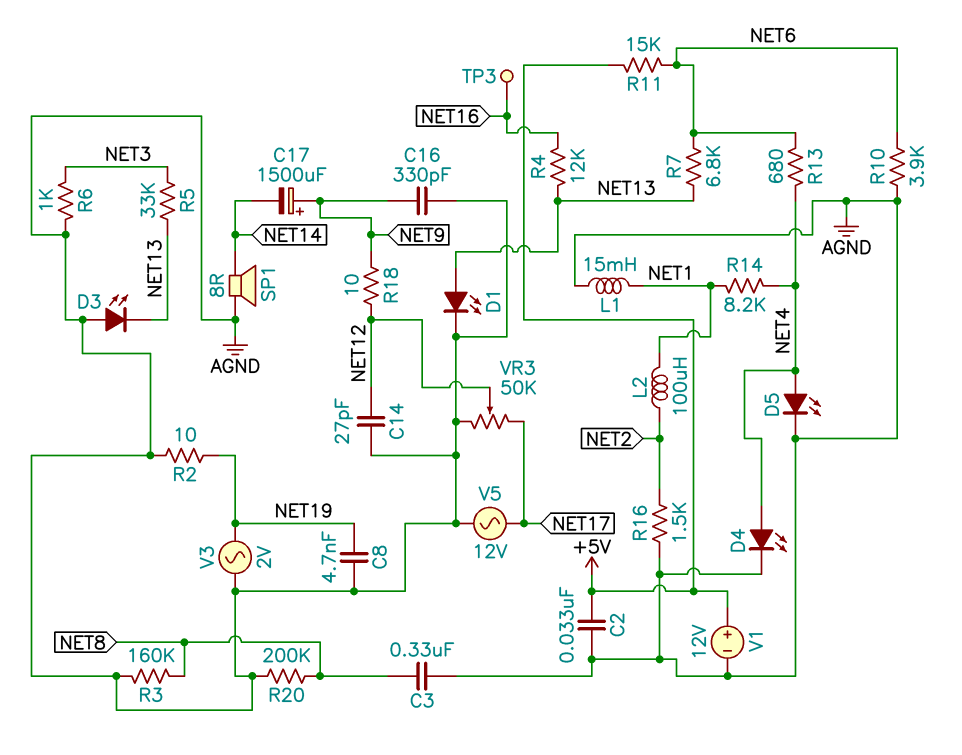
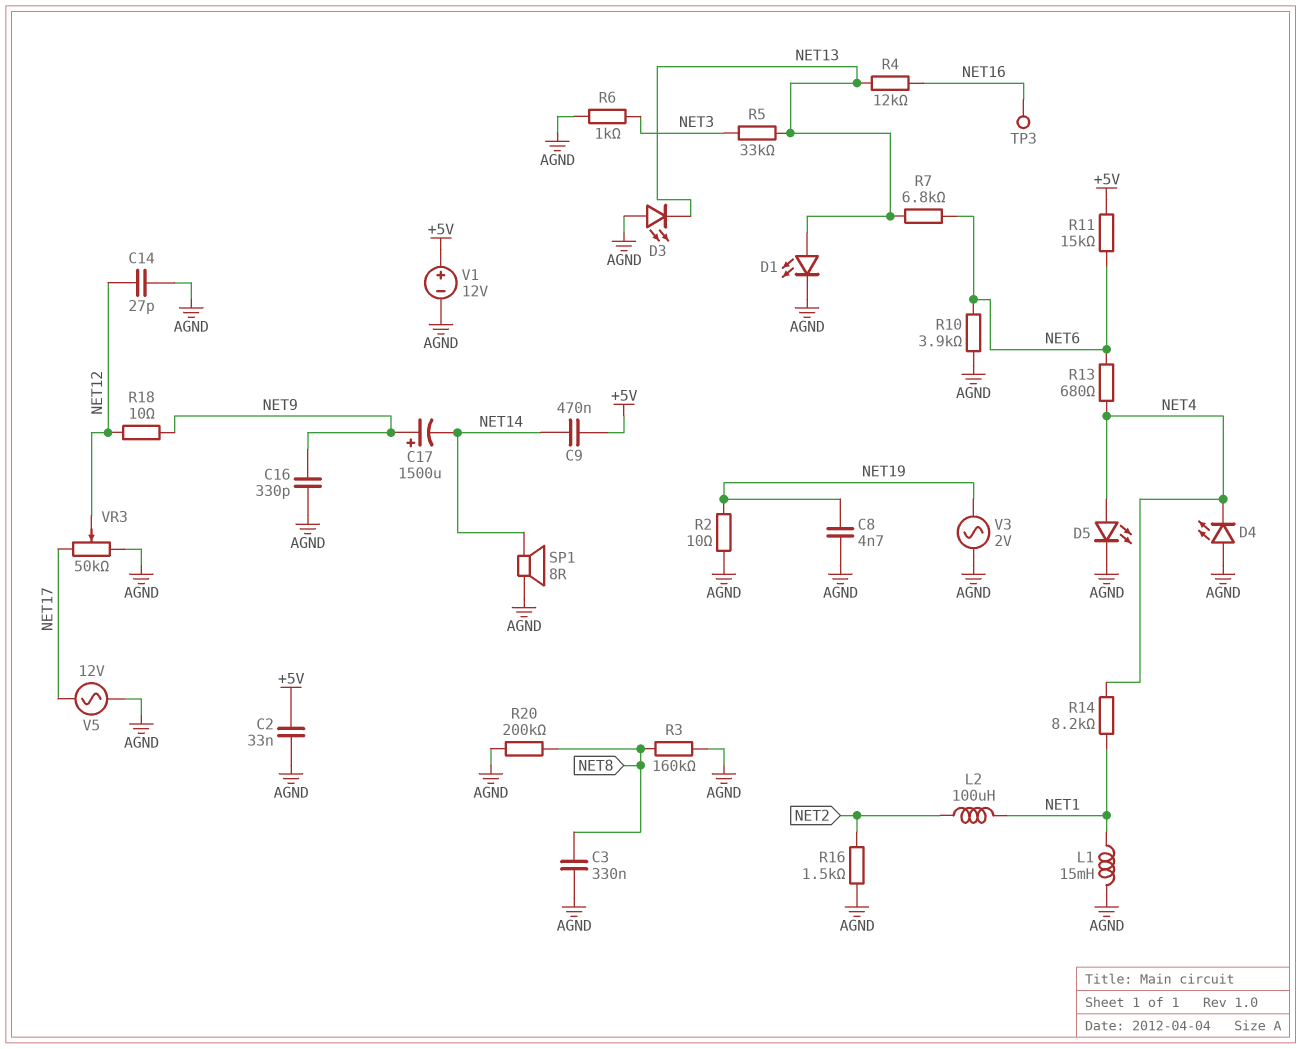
C9: none -> 470nF (+5V, NET14)
D4: LED (A NET4, K AGND) -> LED (A AGND, K NET4)

